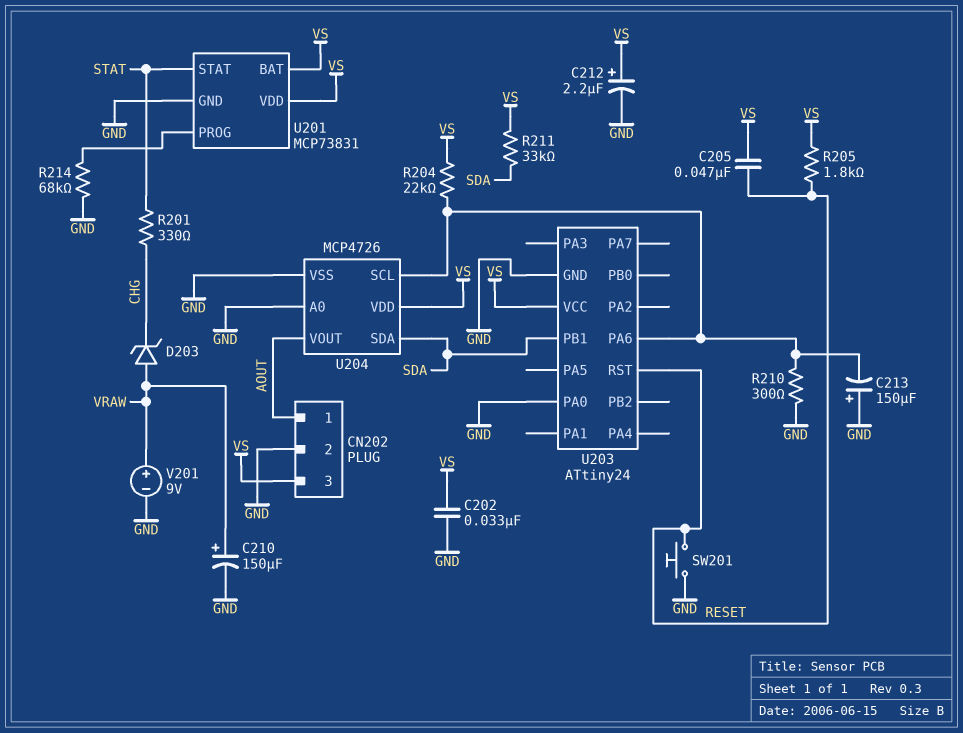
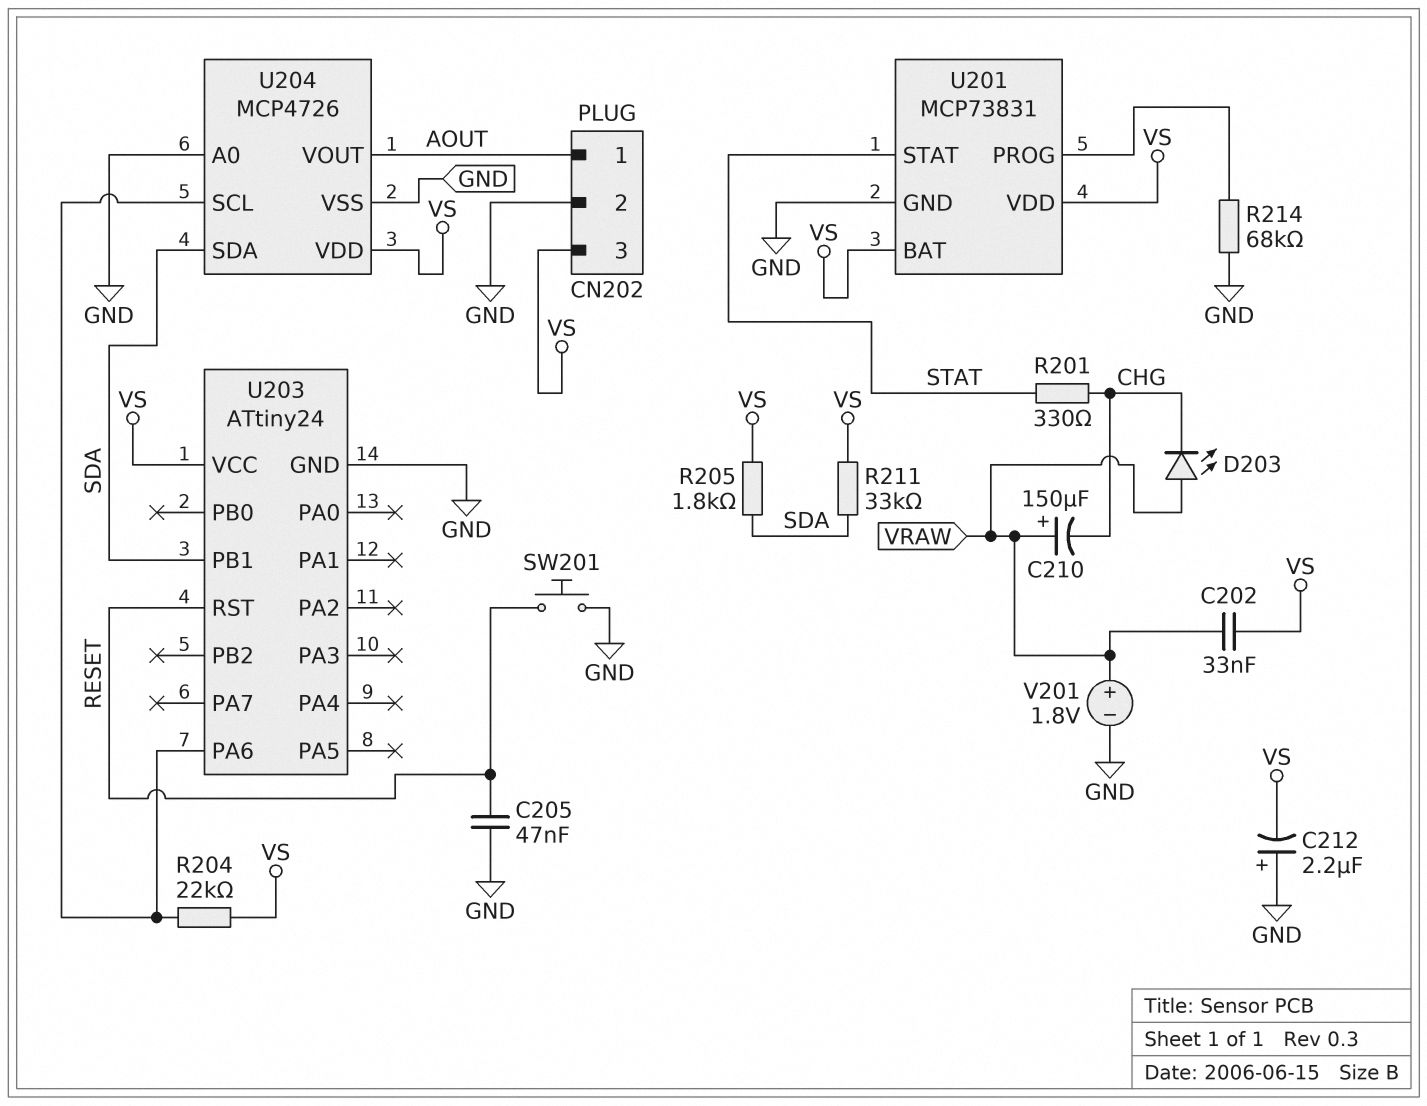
C202: 33nF (GND, VS) -> 33nF (VRAW, VS)
C205: 47nF (RESET, VS) -> 47nF (GND, RESET)
C210: 150uF (plus VRAW, minus GND) -> 150uF (plus VRAW, minus CHG)
C212: 2.2uF (plus VS, minus GND) -> 2.2uF (plus GND, minus VS)
C213: 150uF (plus GND, minus U203/PA6) -> none
D203: zener (A VRAW, K CHG) -> LED (A VRAW, K CHG)
R205: 1.8k (RESET, VS) -> 1.8k (SDA, VS)
R210: 300 (GND, U203/PA6) -> none
U203 pin PA0: GND -> none
V201: 9V (plus VRAW, minus GND) -> 1.8V (plus VRAW, minus GND)

